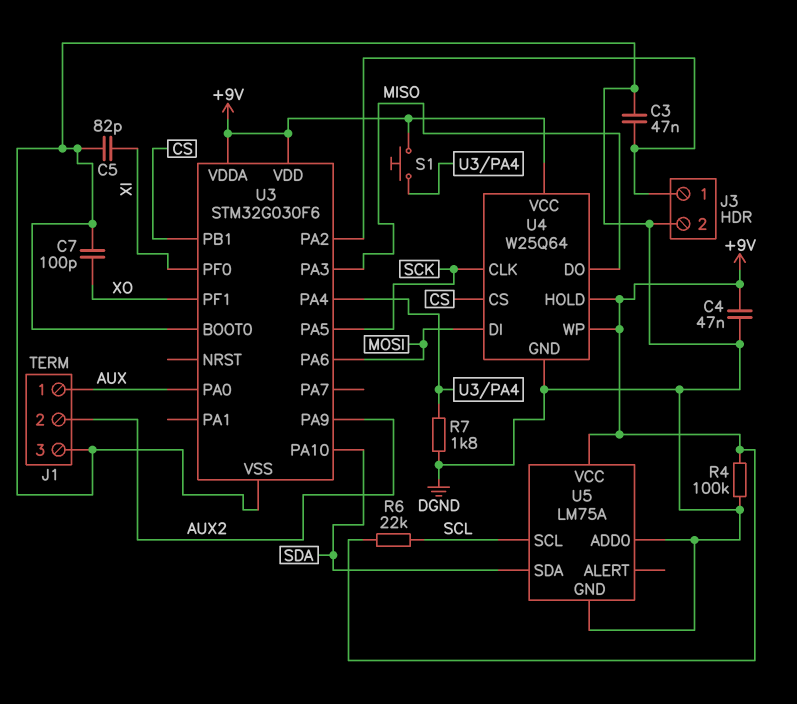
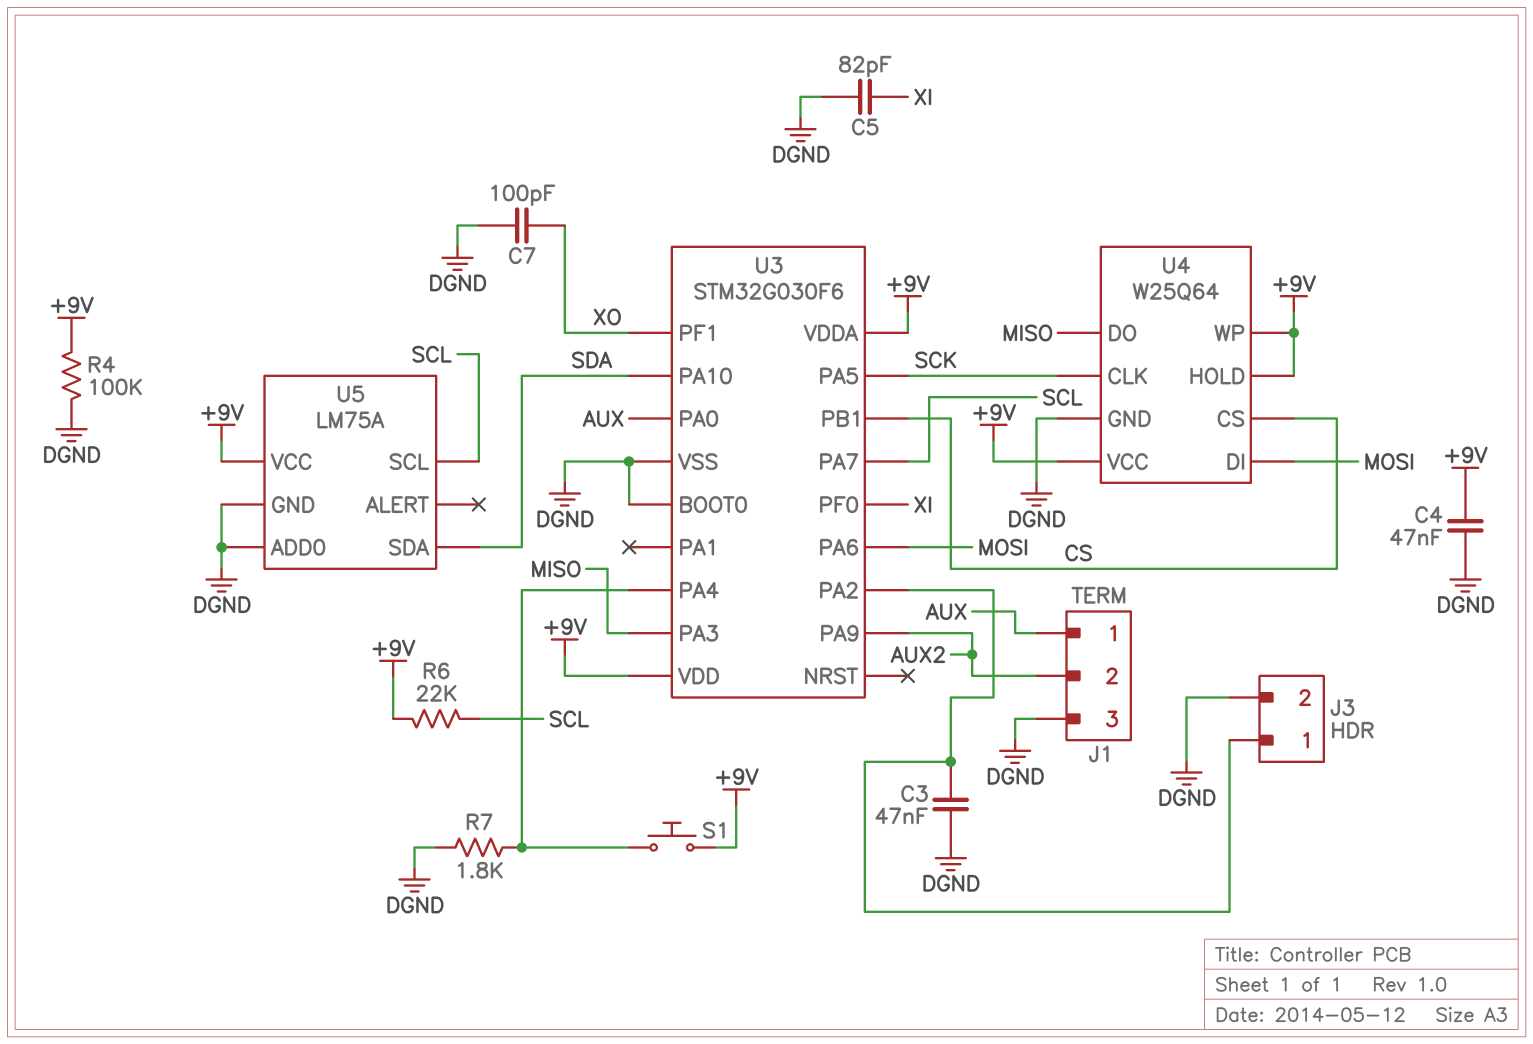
U3 pin PA7: none -> SCL

